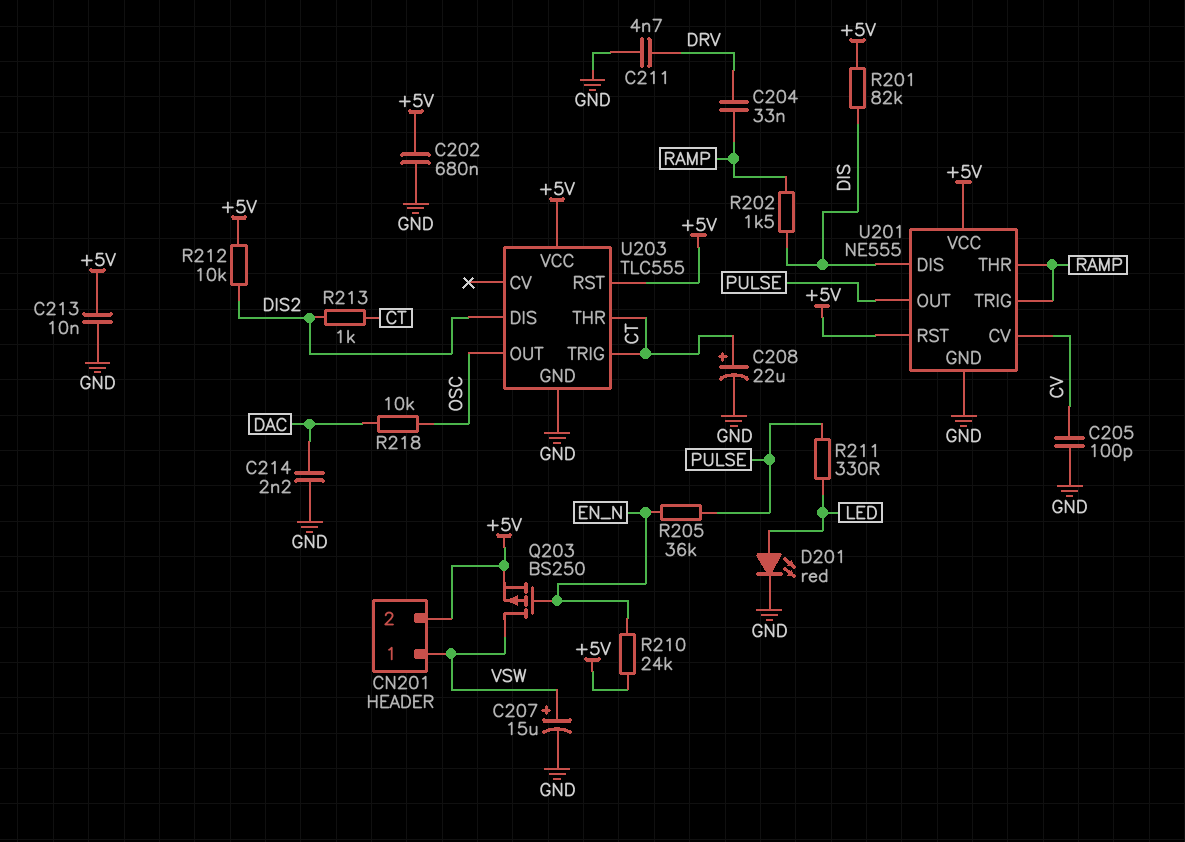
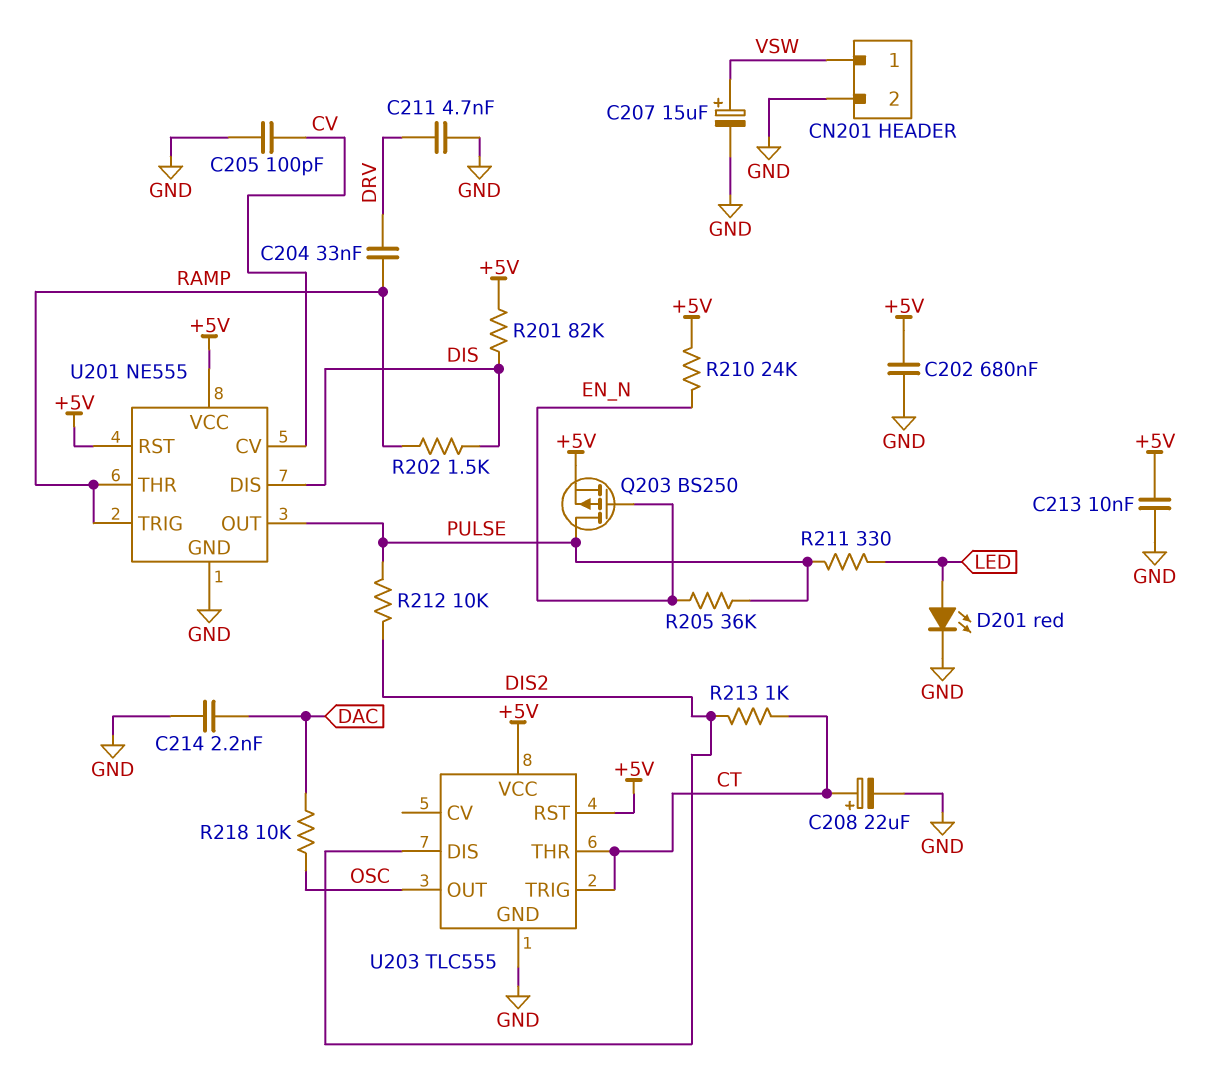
CN201 pin 2: +5V -> GND
Q203: PMOS BS250 (G EN_N, D VSW, S +5V) -> PMOS BS250 (G EN_N, D PULSE, S +5V)
R212: 10k (+5V, DIS2) -> 10k (DIS2, PULSE)

